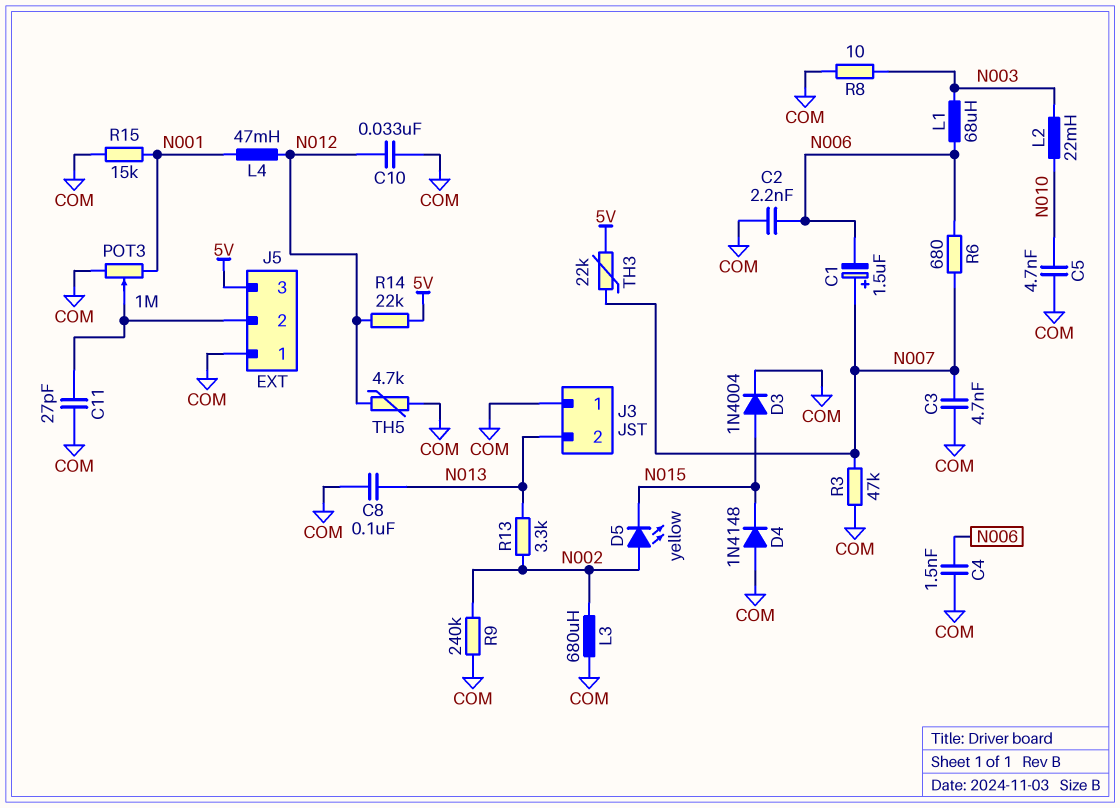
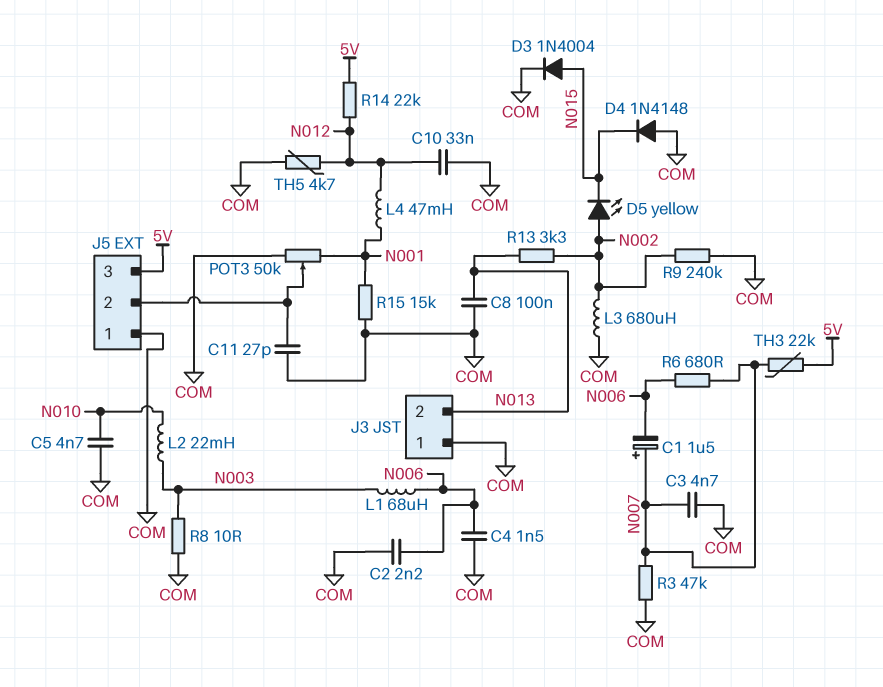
POT3: 1M (COM, N001, wiper J5/2) -> 50k (COM, N001, wiper J5/2)

